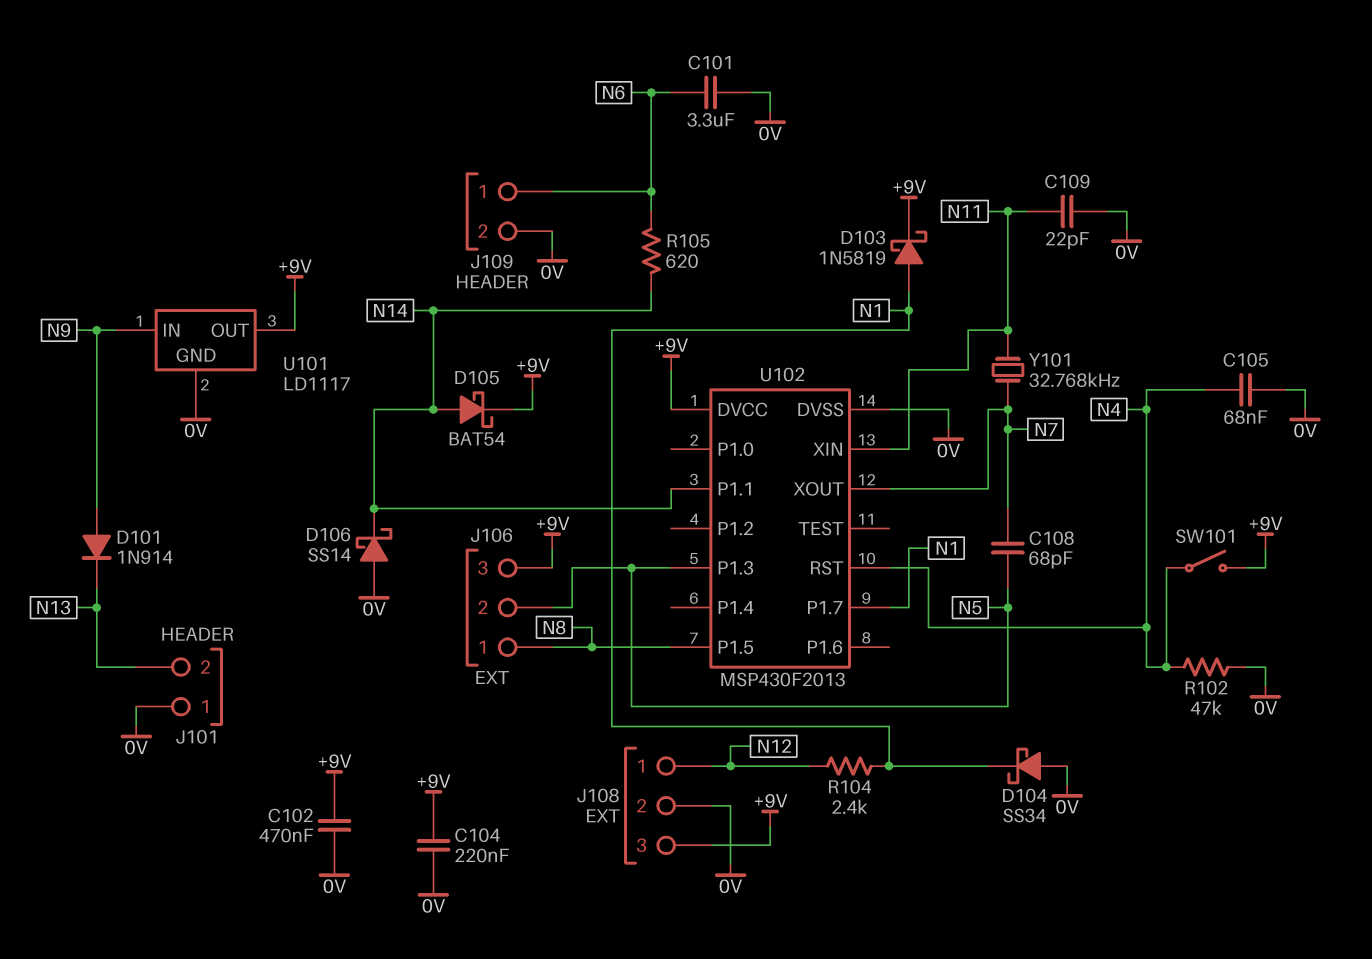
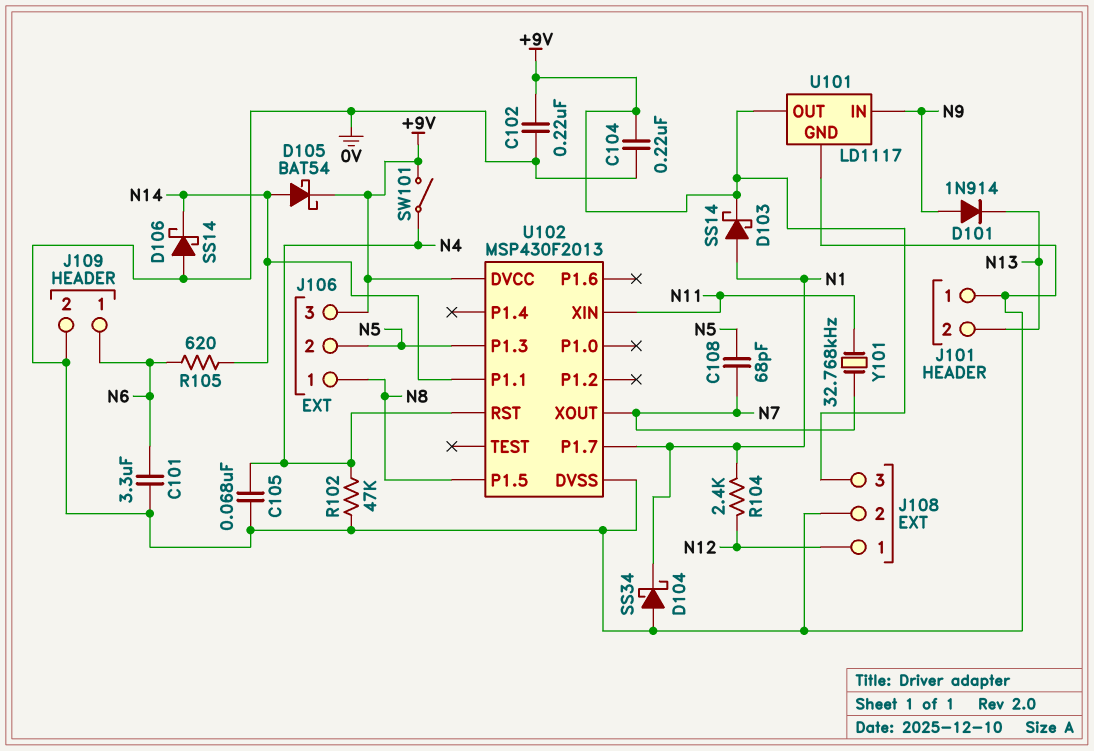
C102: 470nF (+9V, 0V) -> 220nF (+9V, 0V)
C109: 22pF (0V, N11) -> none
D103: schottky 1N5819 (A N1, K +9V) -> schottky SS14 (A N1, K +9V)

